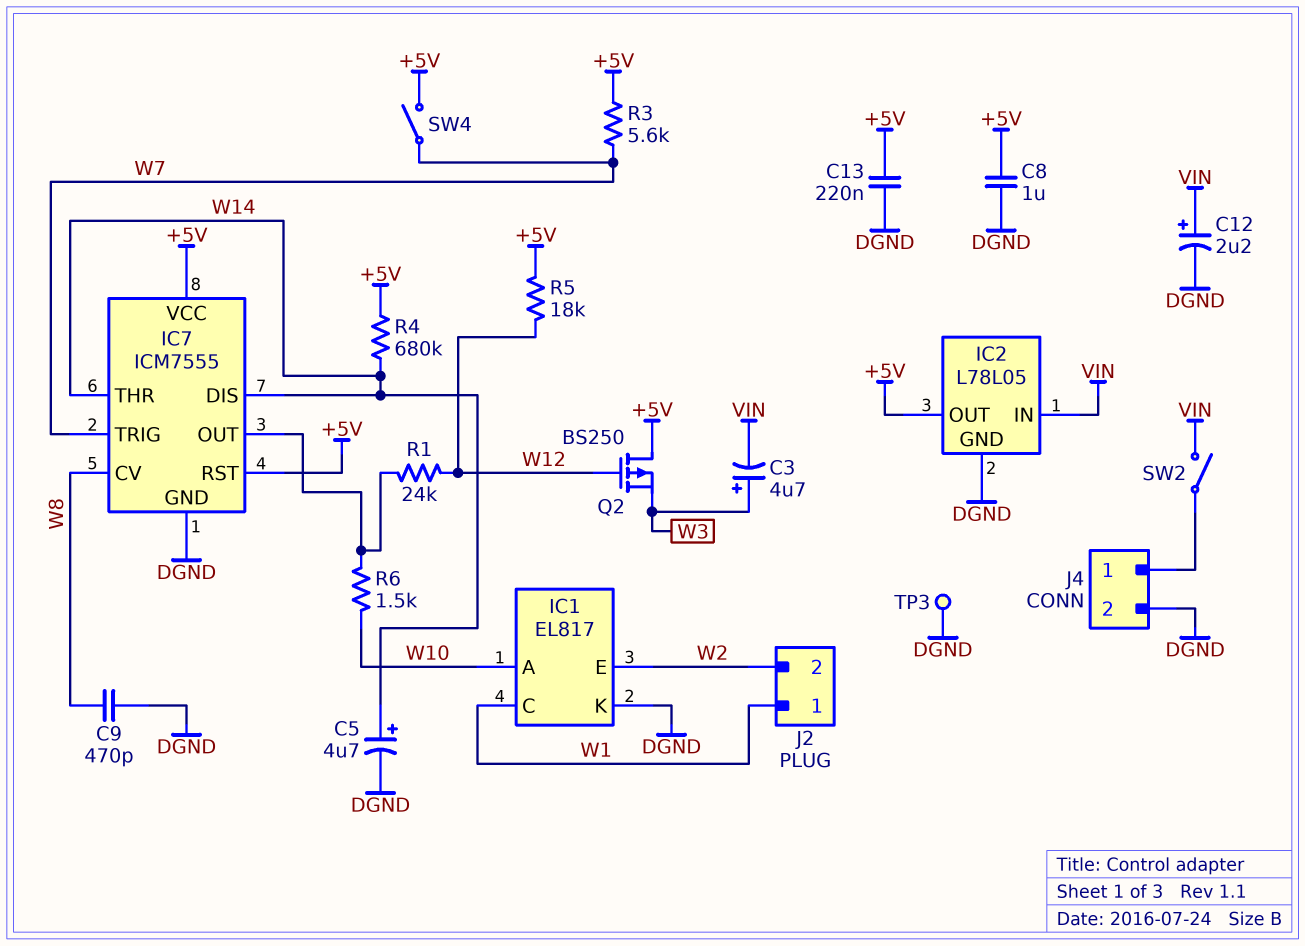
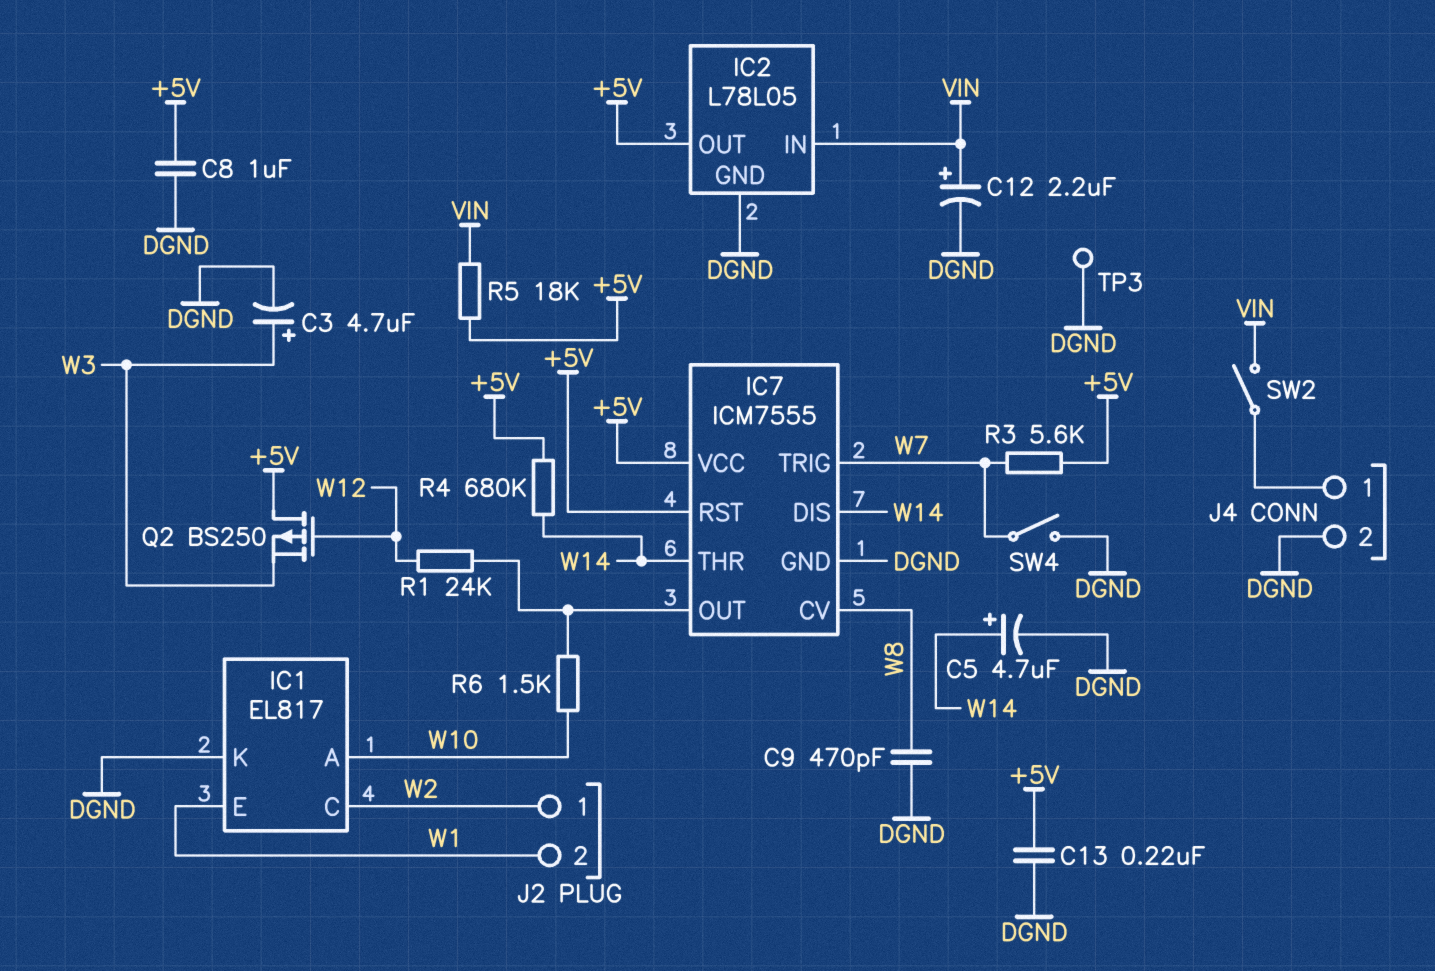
C3: 4.7uF (plus W3, minus VIN) -> 4.7uF (plus W3, minus DGND)
IC1 pin C: W1 -> W2
IC1 pin E: W2 -> W1
J2 pin 1: W1 -> W2
J2 pin 2: W2 -> W1
R5: 18k (+5V, W12) -> 18k (+5V, VIN)
SW4: switch (+5V, W7) -> switch (DGND, W7)

